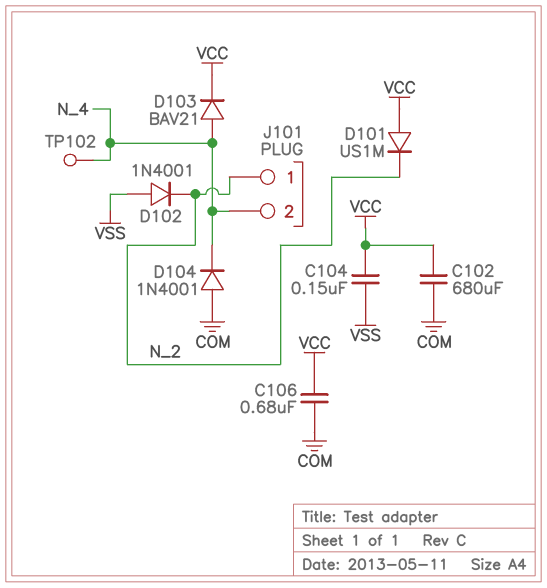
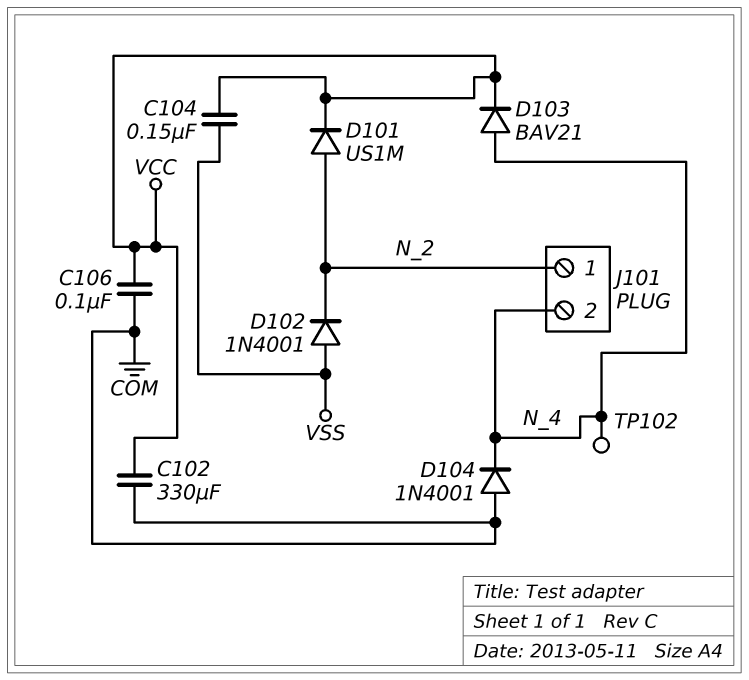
C102: 680uF (COM, VCC) -> 330uF (COM, VCC)
C106: 680nF (COM, VCC) -> 100nF (COM, VCC)
D101: diode US1M (A VCC, K N_2) -> diode US1M (A N_2, K VCC)

